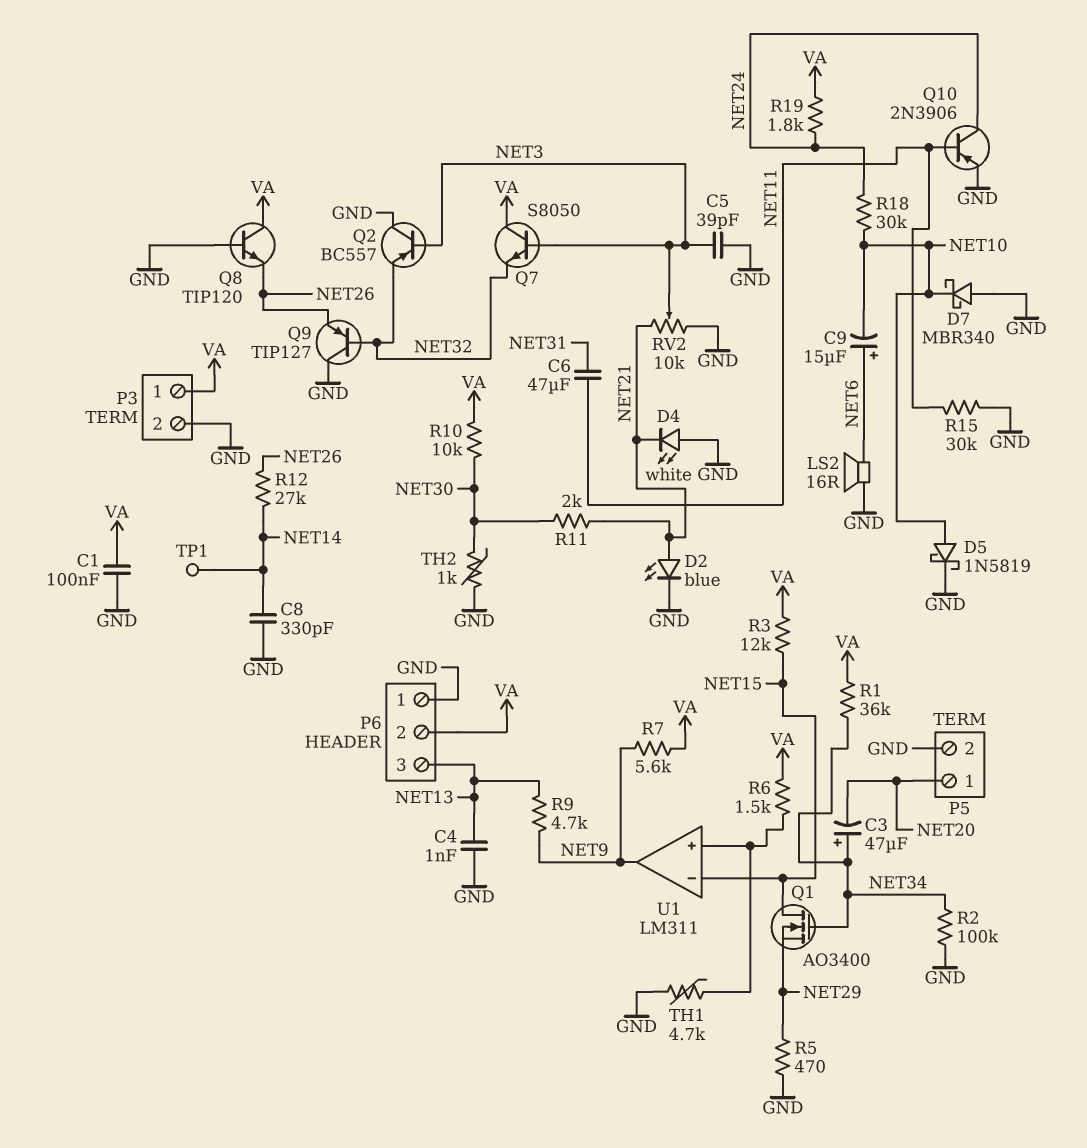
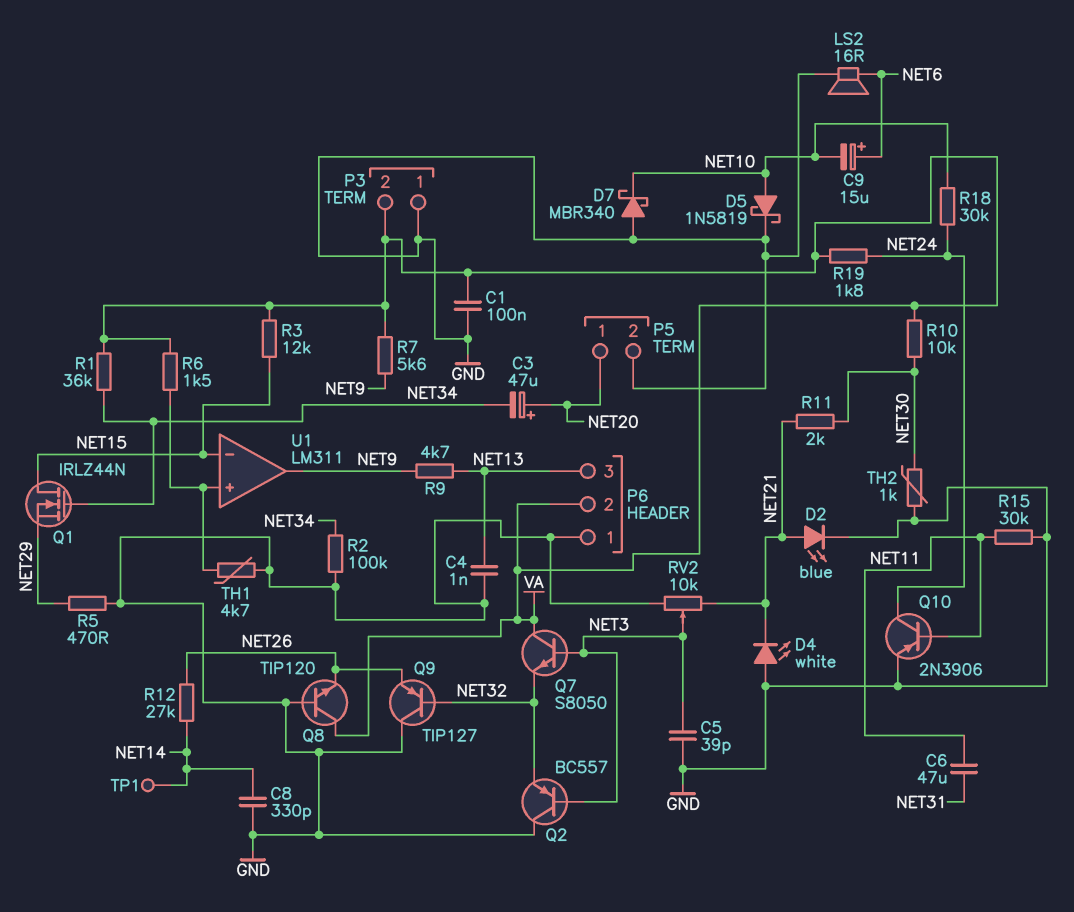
C3: 47uF (plus NET34, minus NET20) -> 47uF (plus NET20, minus NET34)
P3 pin 1: VA -> GND
P3 pin 2: GND -> VA
Q1: NMOS AO3400 (G NET34, D NET15, S NET29) -> NMOS IRLZ44N (G NET34, D NET15, S NET29)

